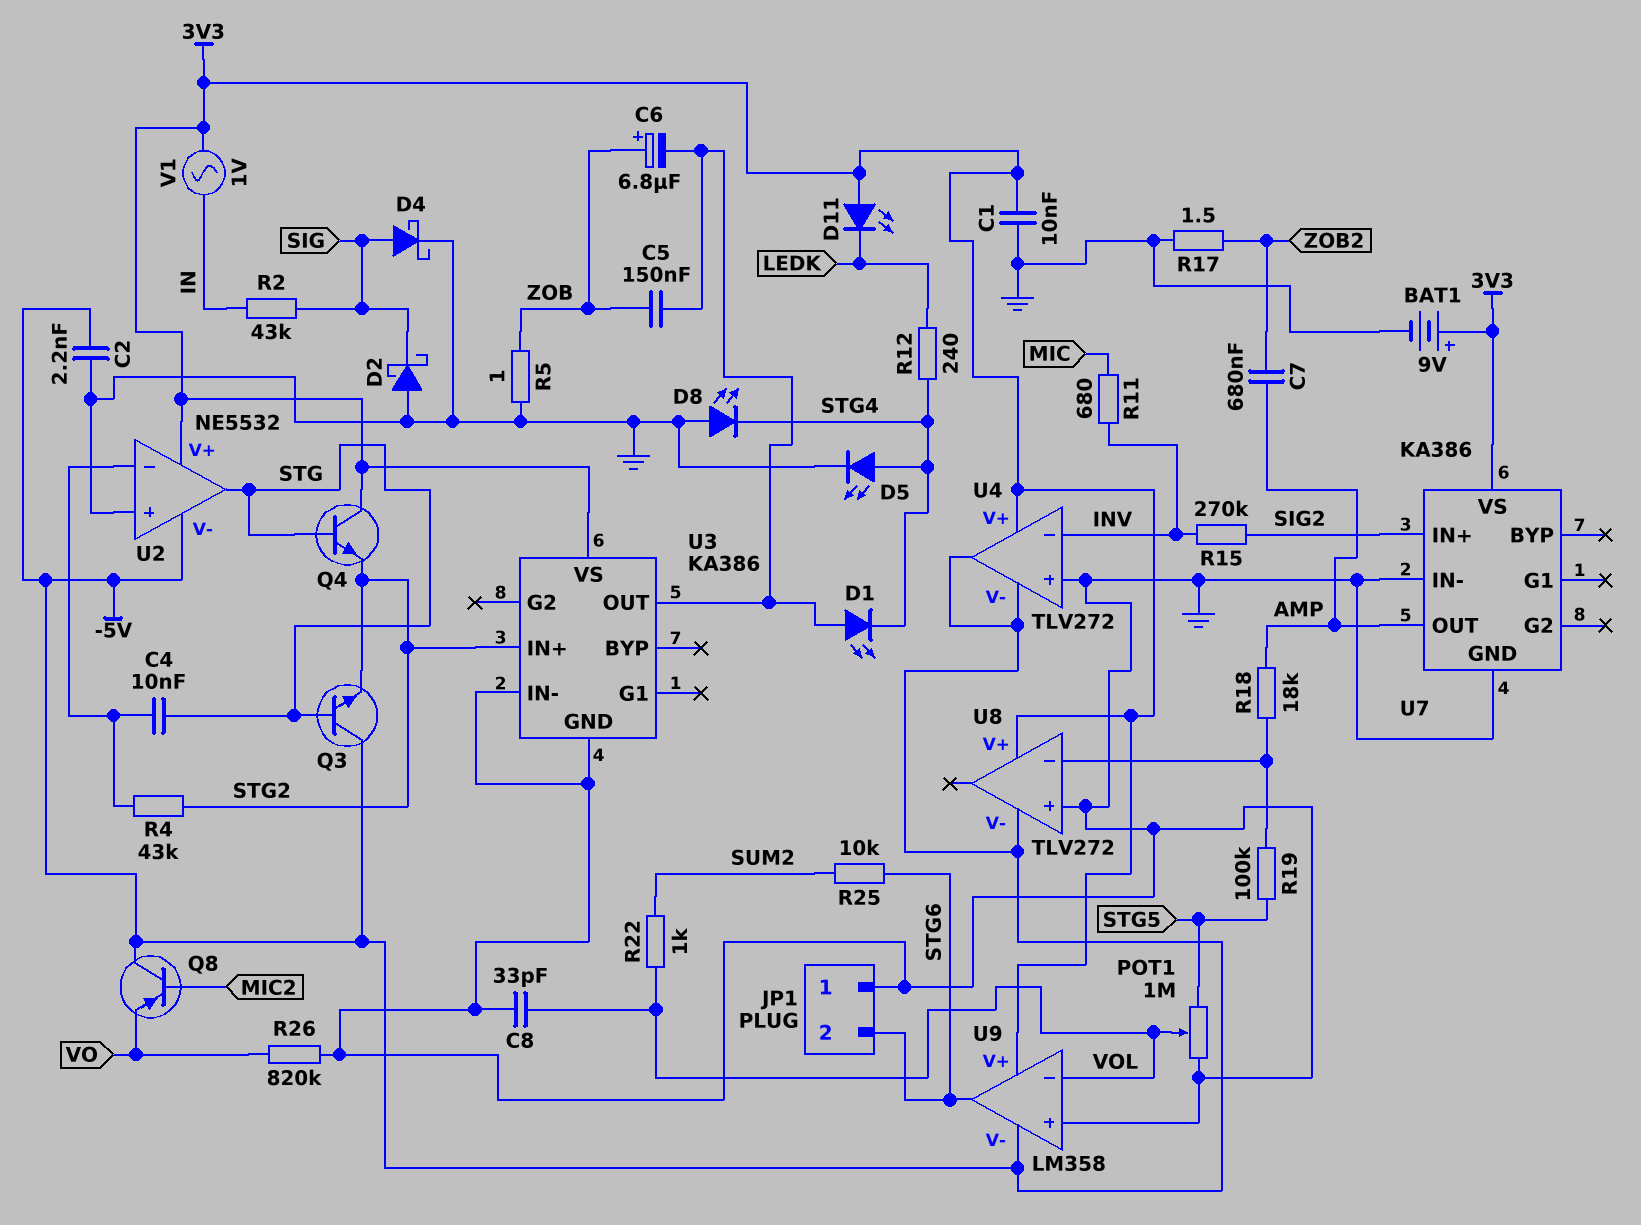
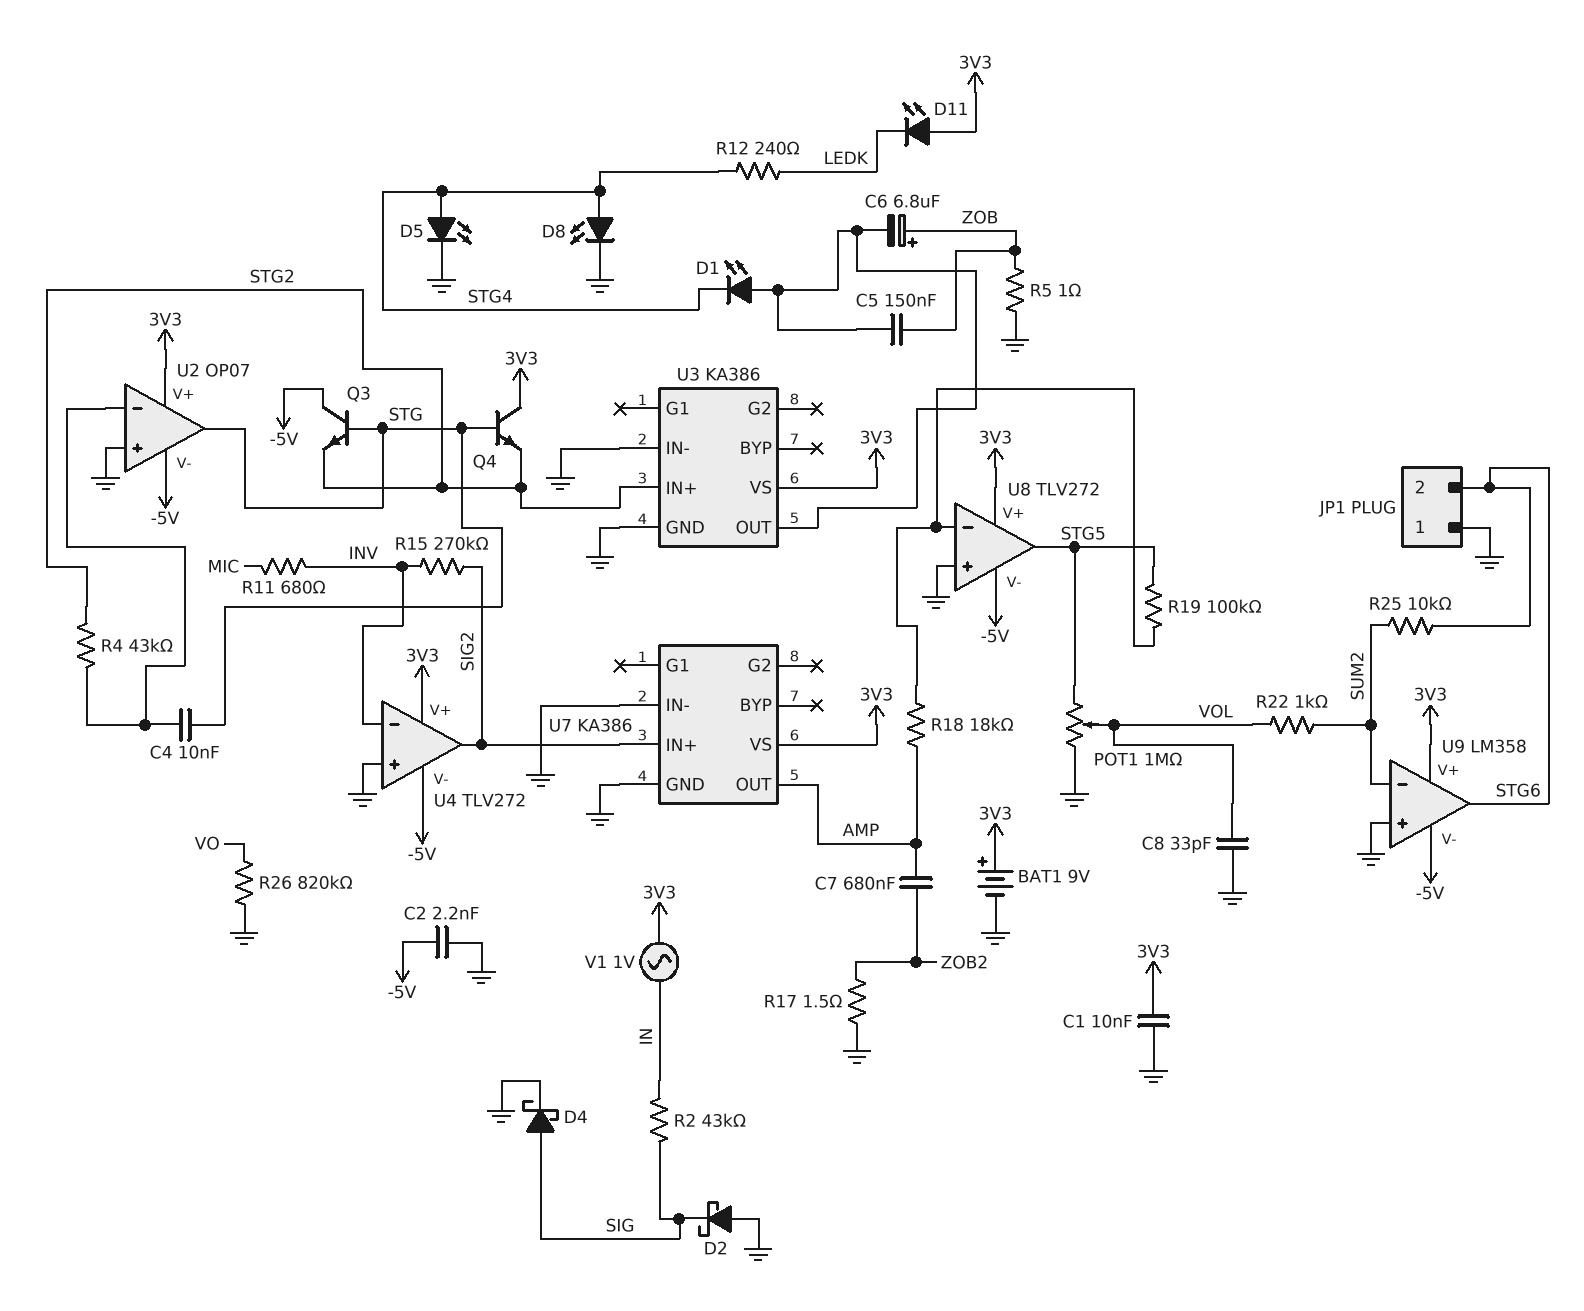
D8: LED (A GND, K STG4) -> LED (A STG4, K GND)
Q8: PNP (B MIC2, C -5V, E VO) -> none
U2: NE5532 -> OP07
U4 pin out: -5V -> SIG2
U8 pin out: none -> STG5
U9 pin in-: VOL -> SUM2

